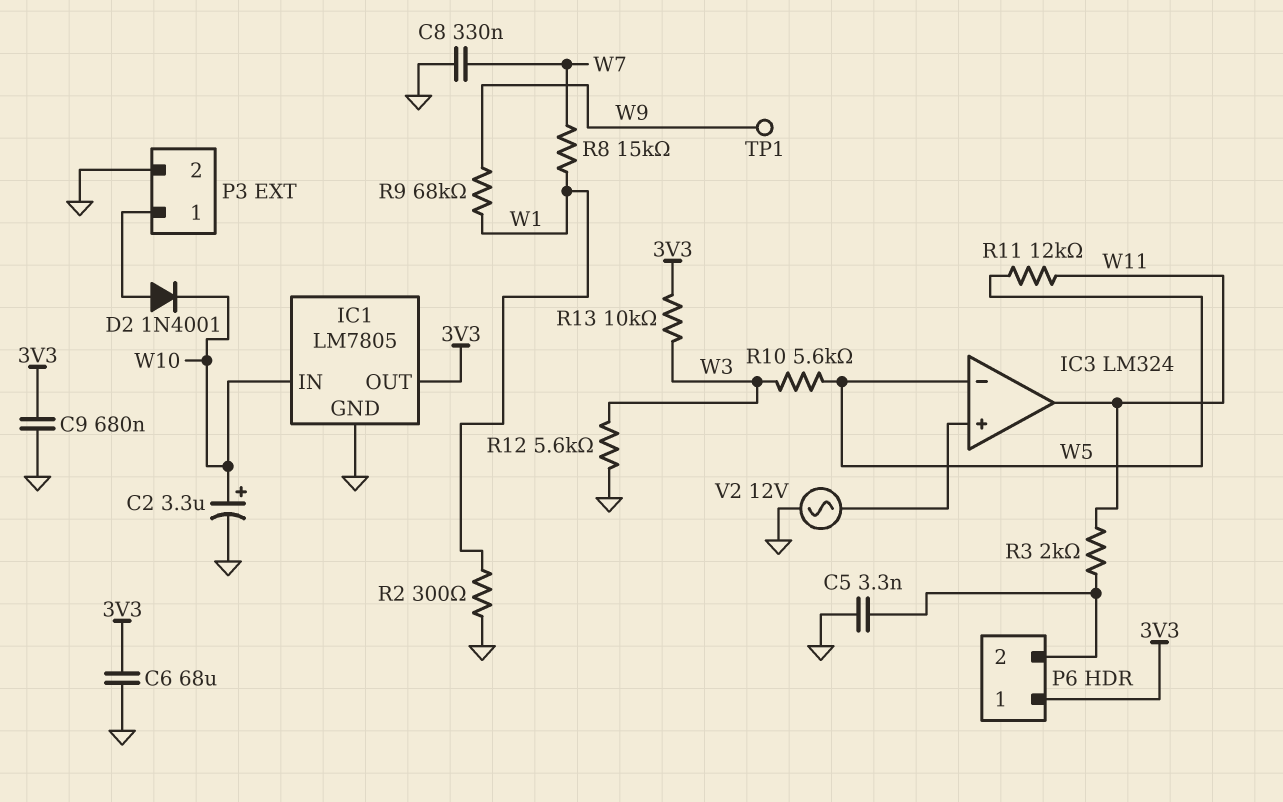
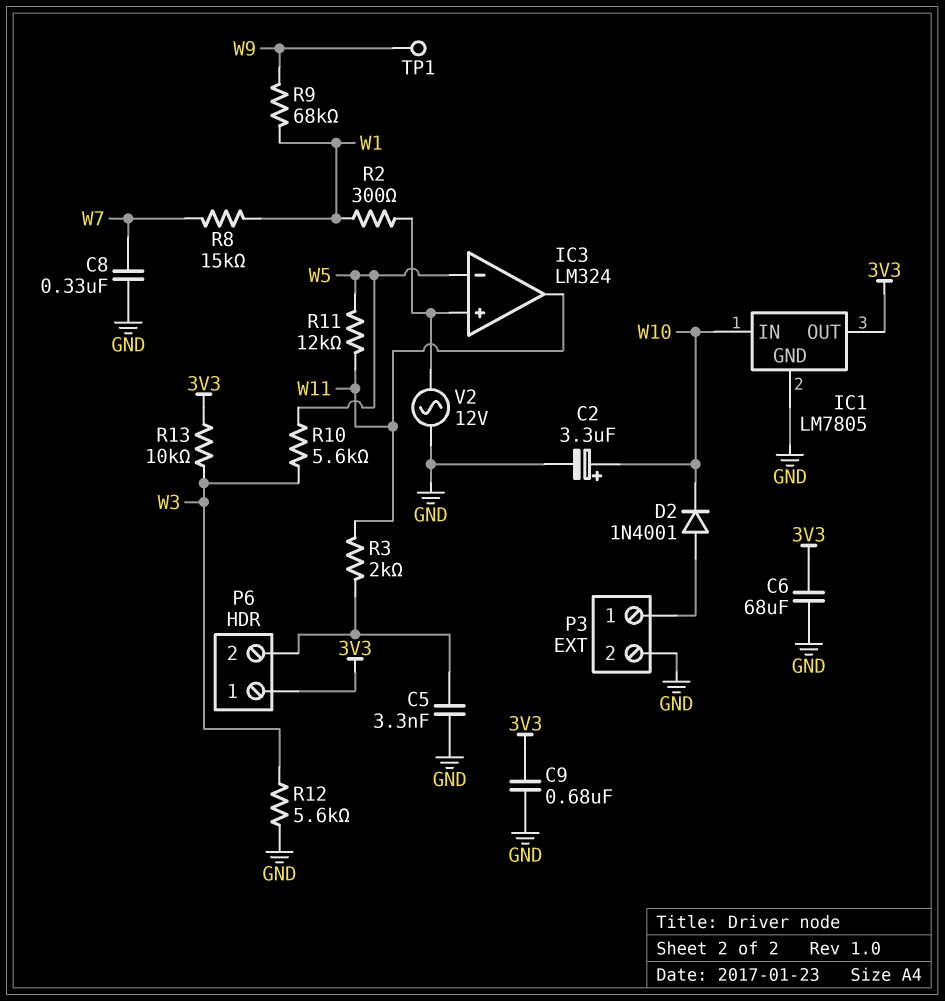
R2: 300 (GND, W1) -> 300 (IC3/in+, W1)

